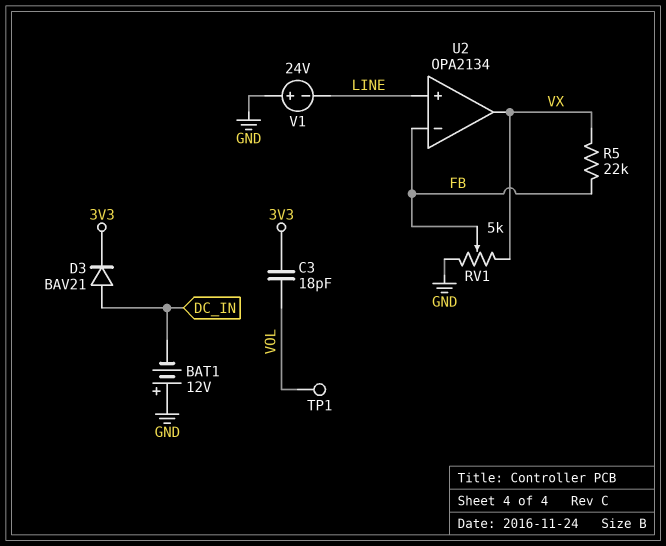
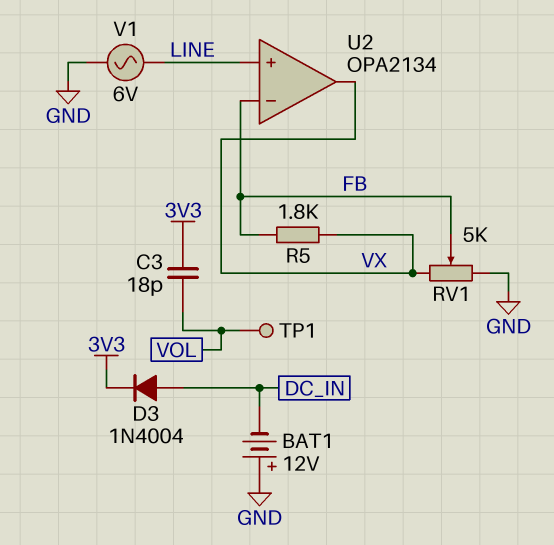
D3: diode BAV21 (A DC_IN, K 3V3) -> diode 1N4004 (A DC_IN, K 3V3)
R5: 22k (FB, VX) -> 1.8k (FB, VX)
V1: 24V (plus GND, minus LINE) -> AC 6V (GND, LINE)

